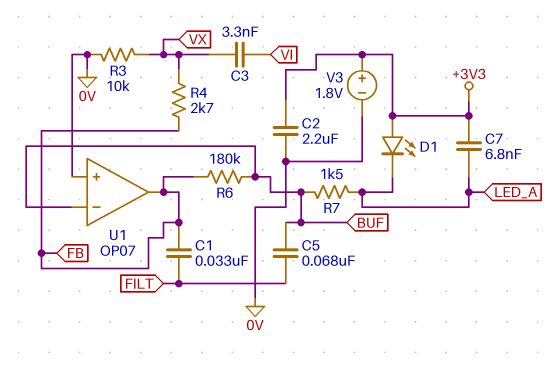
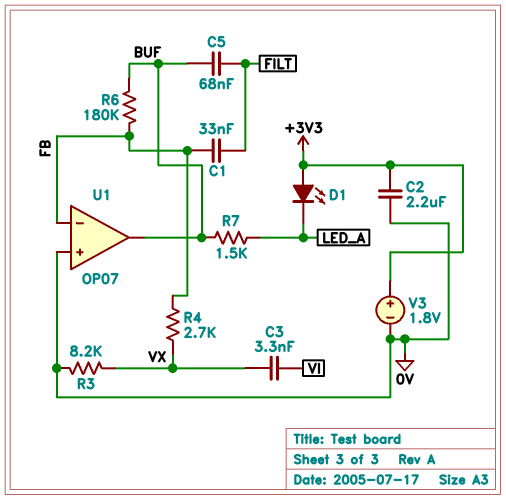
C7: 6.8nF (+3V3, LED_A) -> none
R3: 10k (0V, VX) -> 8.2k (0V, VX)
U1 pin in-: BUF -> FB
U1 pin out: FB -> BUF

